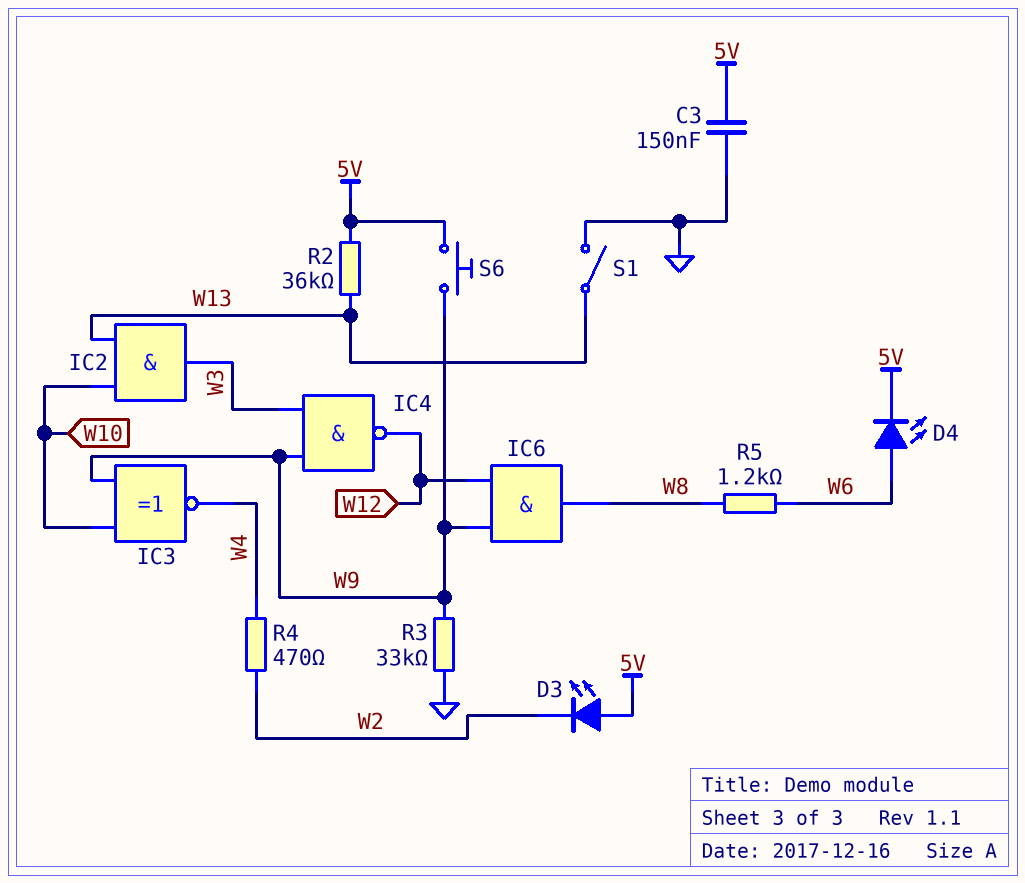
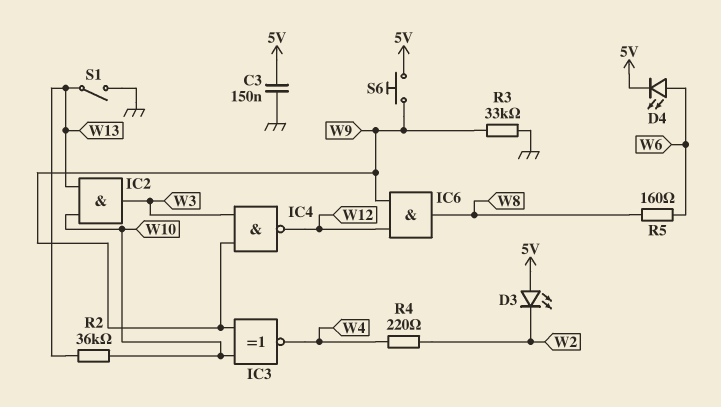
R2: 36k (5V, W13) -> 36k (W10, W13)
R4: 470 (W2, W4) -> 220 (W2, W4)
R5: 1.2k (W6, W8) -> 160 (W6, W8)

